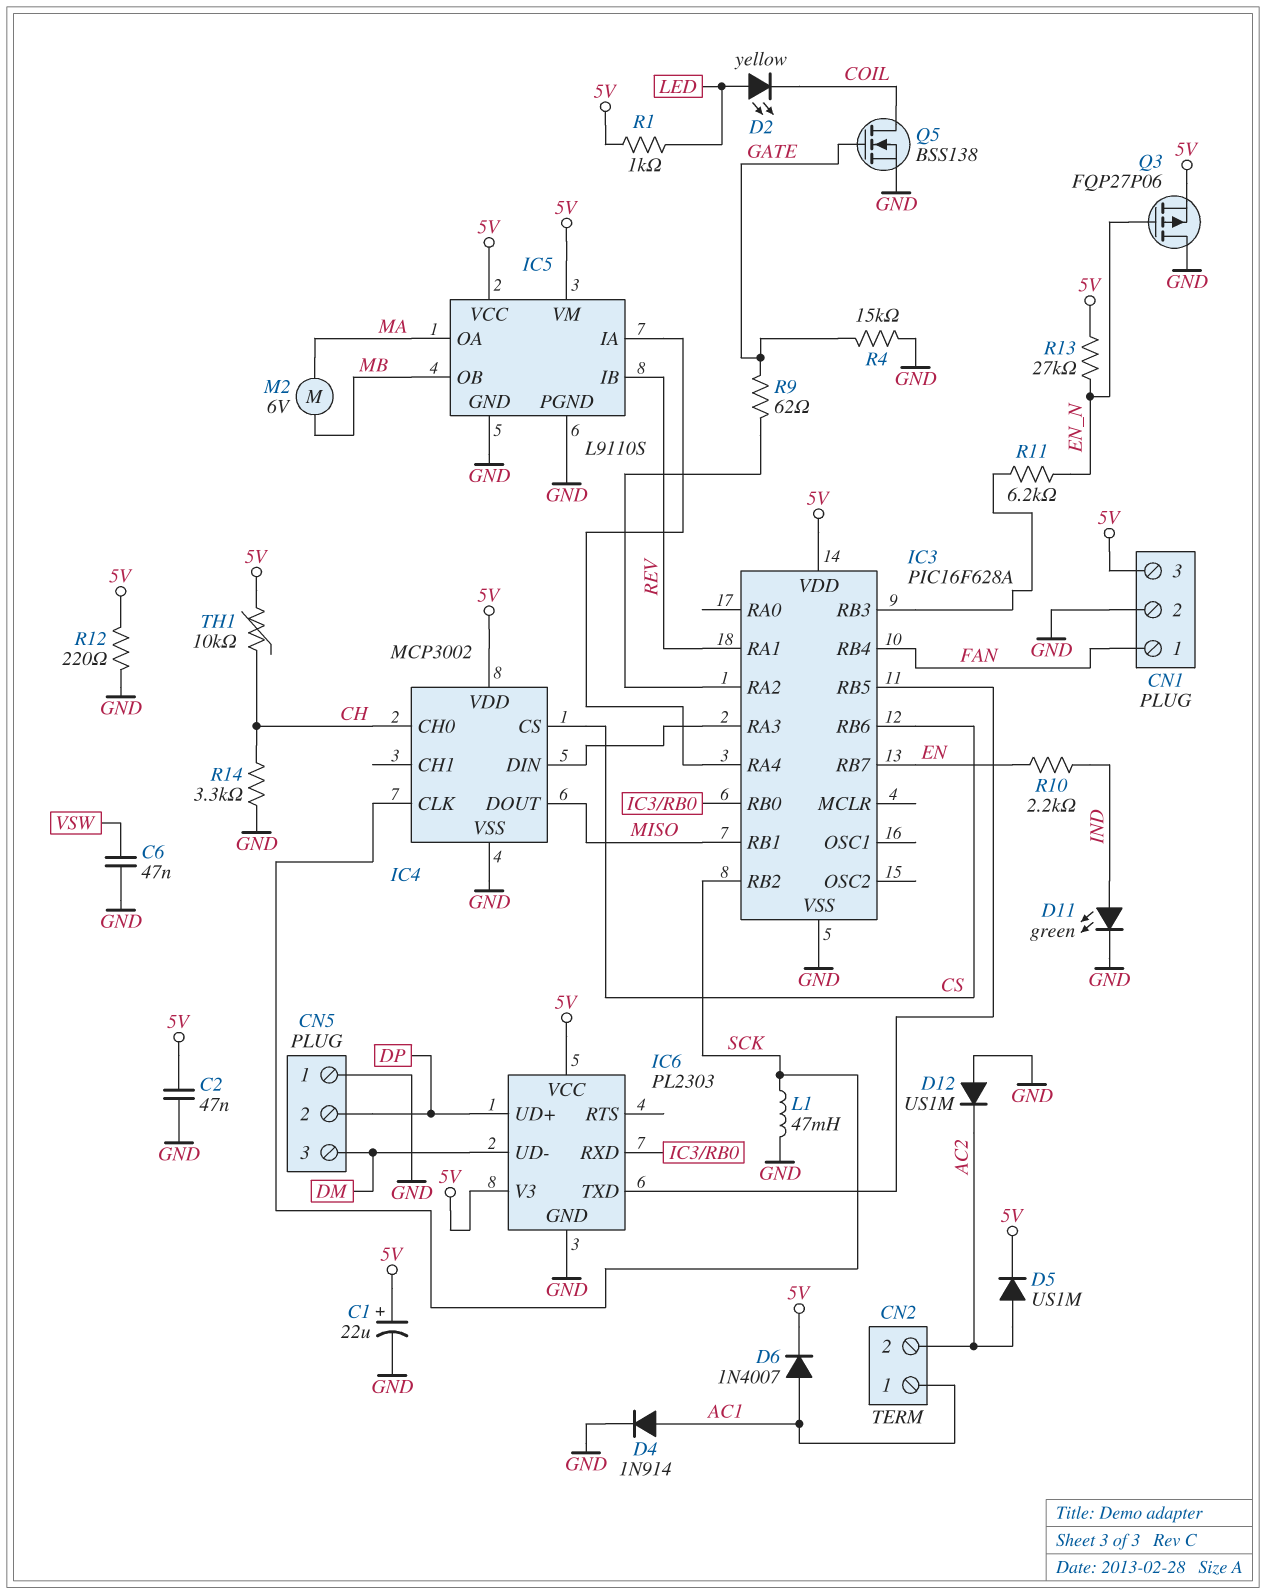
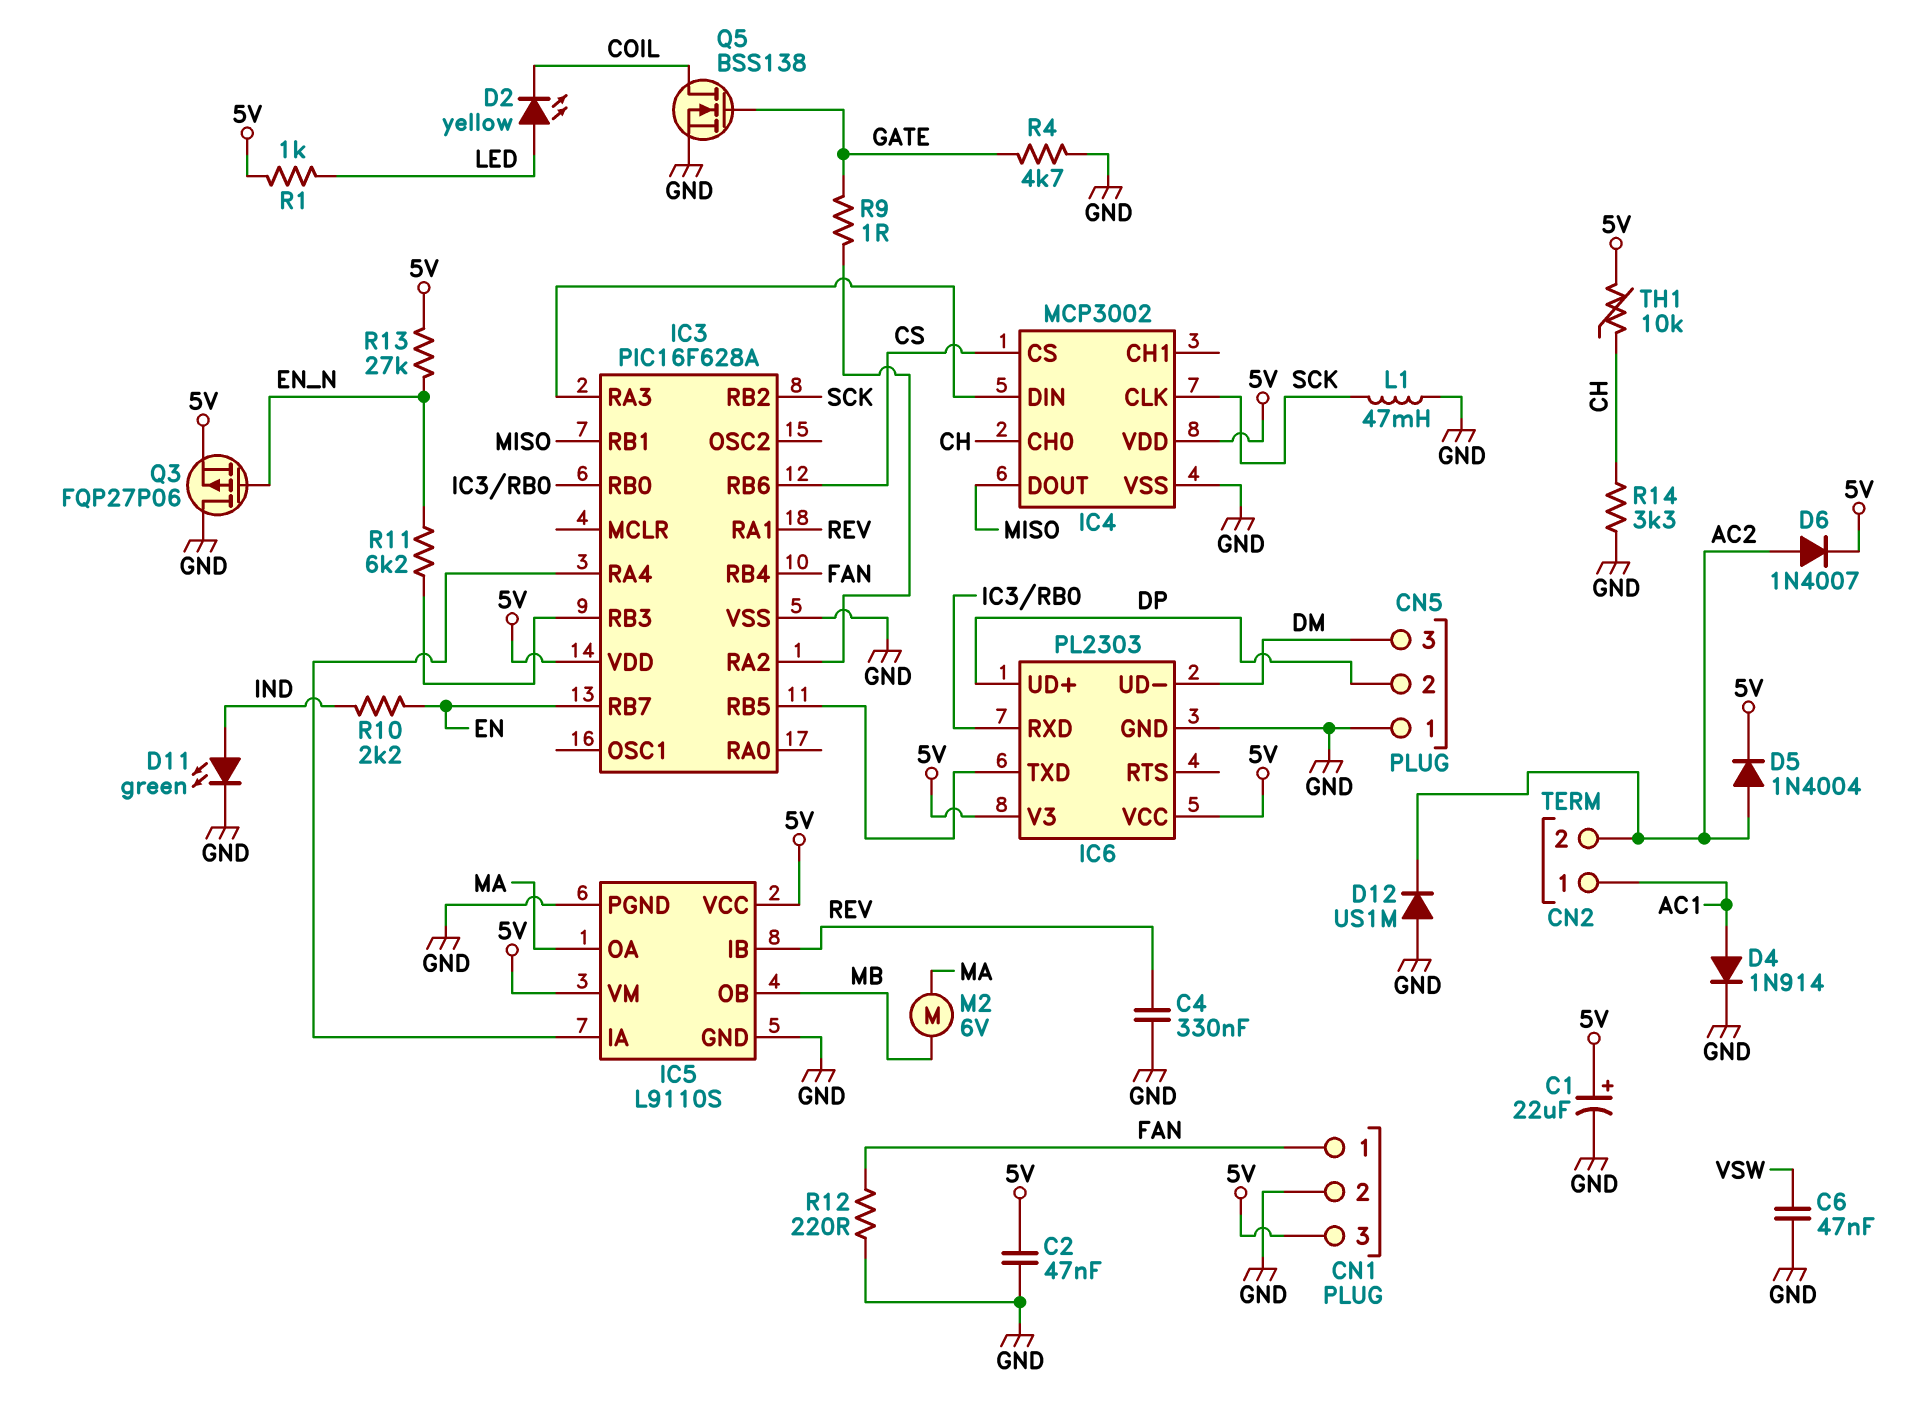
C4: none -> 330nF (GND, REV)
D5: diode US1M (A AC2, K 5V) -> diode 1N4004 (A AC2, K 5V)
D6: diode 1N4007 (A AC1, K 5V) -> diode 1N4007 (A AC2, K 5V)
R4: 15k (GATE, GND) -> 4.7k (GATE, GND)
R9: 62 (GATE, IC3/RA2) -> 1 (GATE, IC3/RA2)
R12: 220 (5V, GND) -> 220 (FAN, GND)

